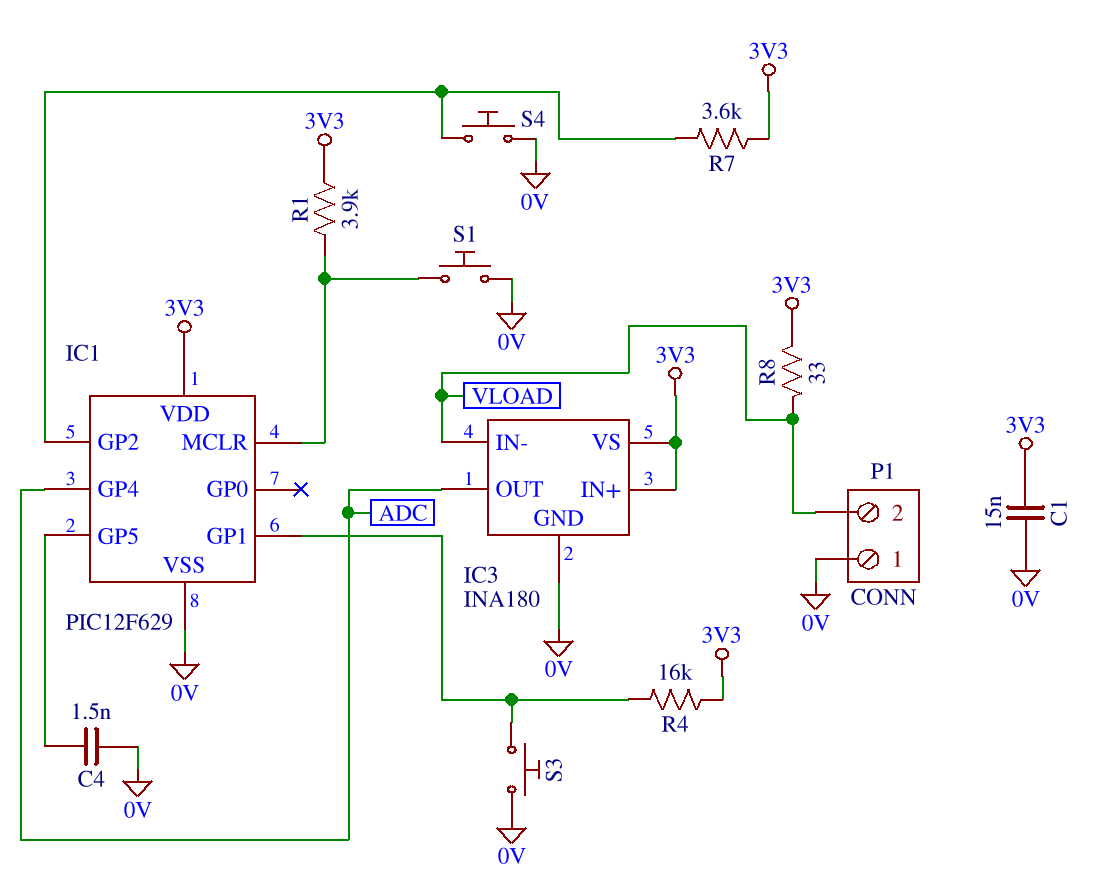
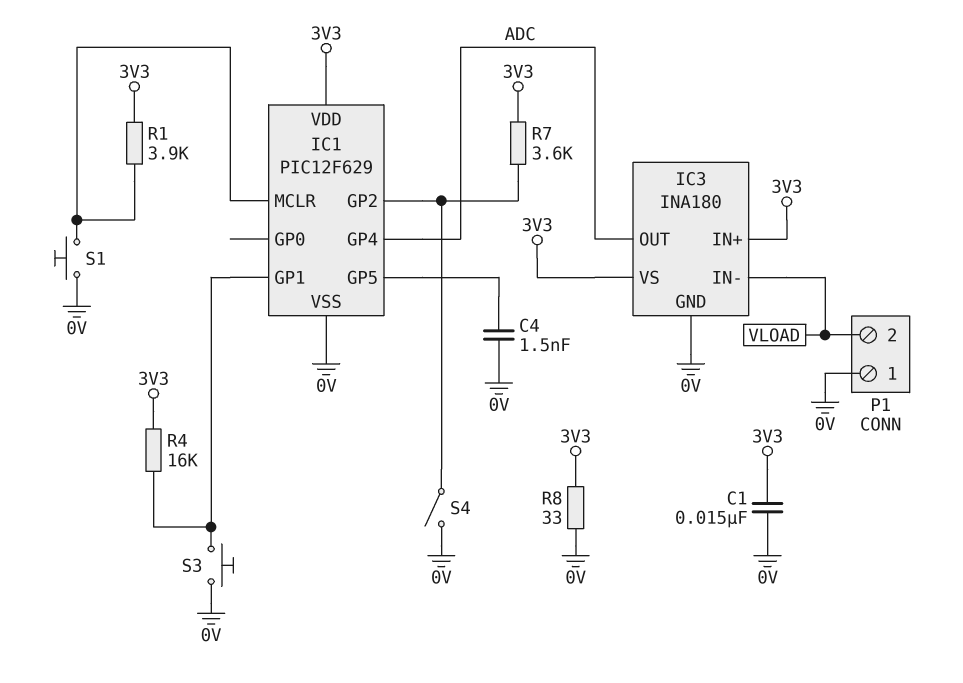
R8: 33 (3V3, VLOAD) -> 33 (0V, 3V3)
S4: button (0V, IC1/GP2) -> switch (0V, IC1/GP2)

